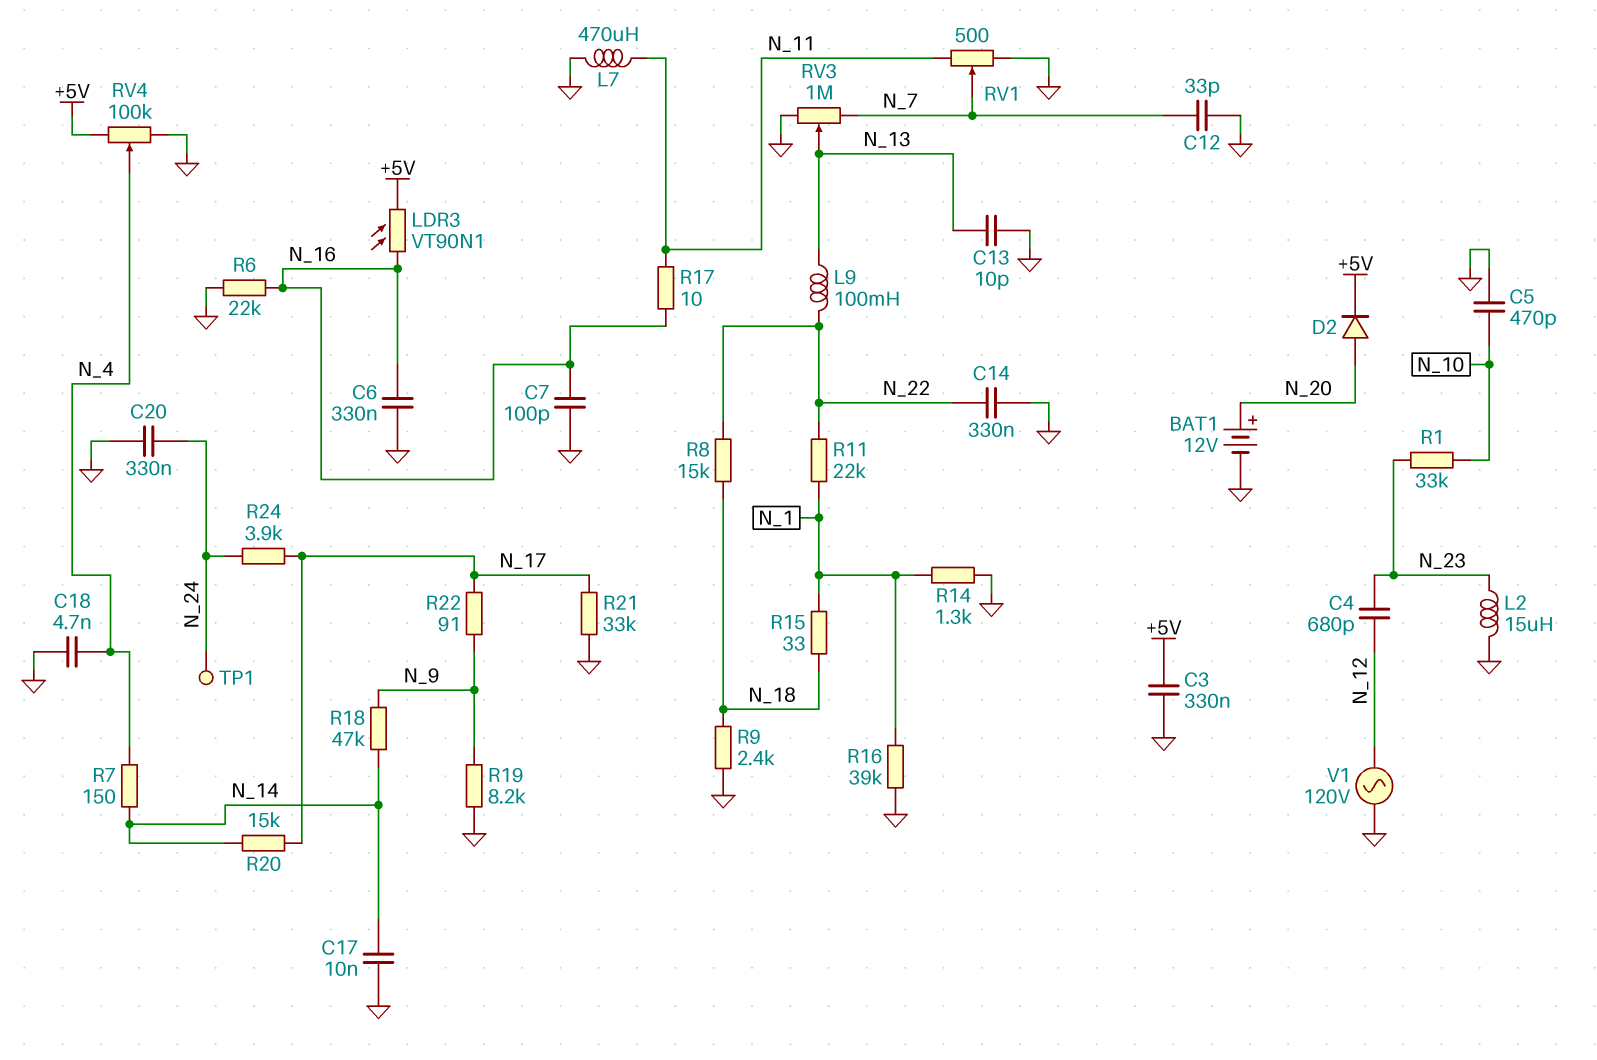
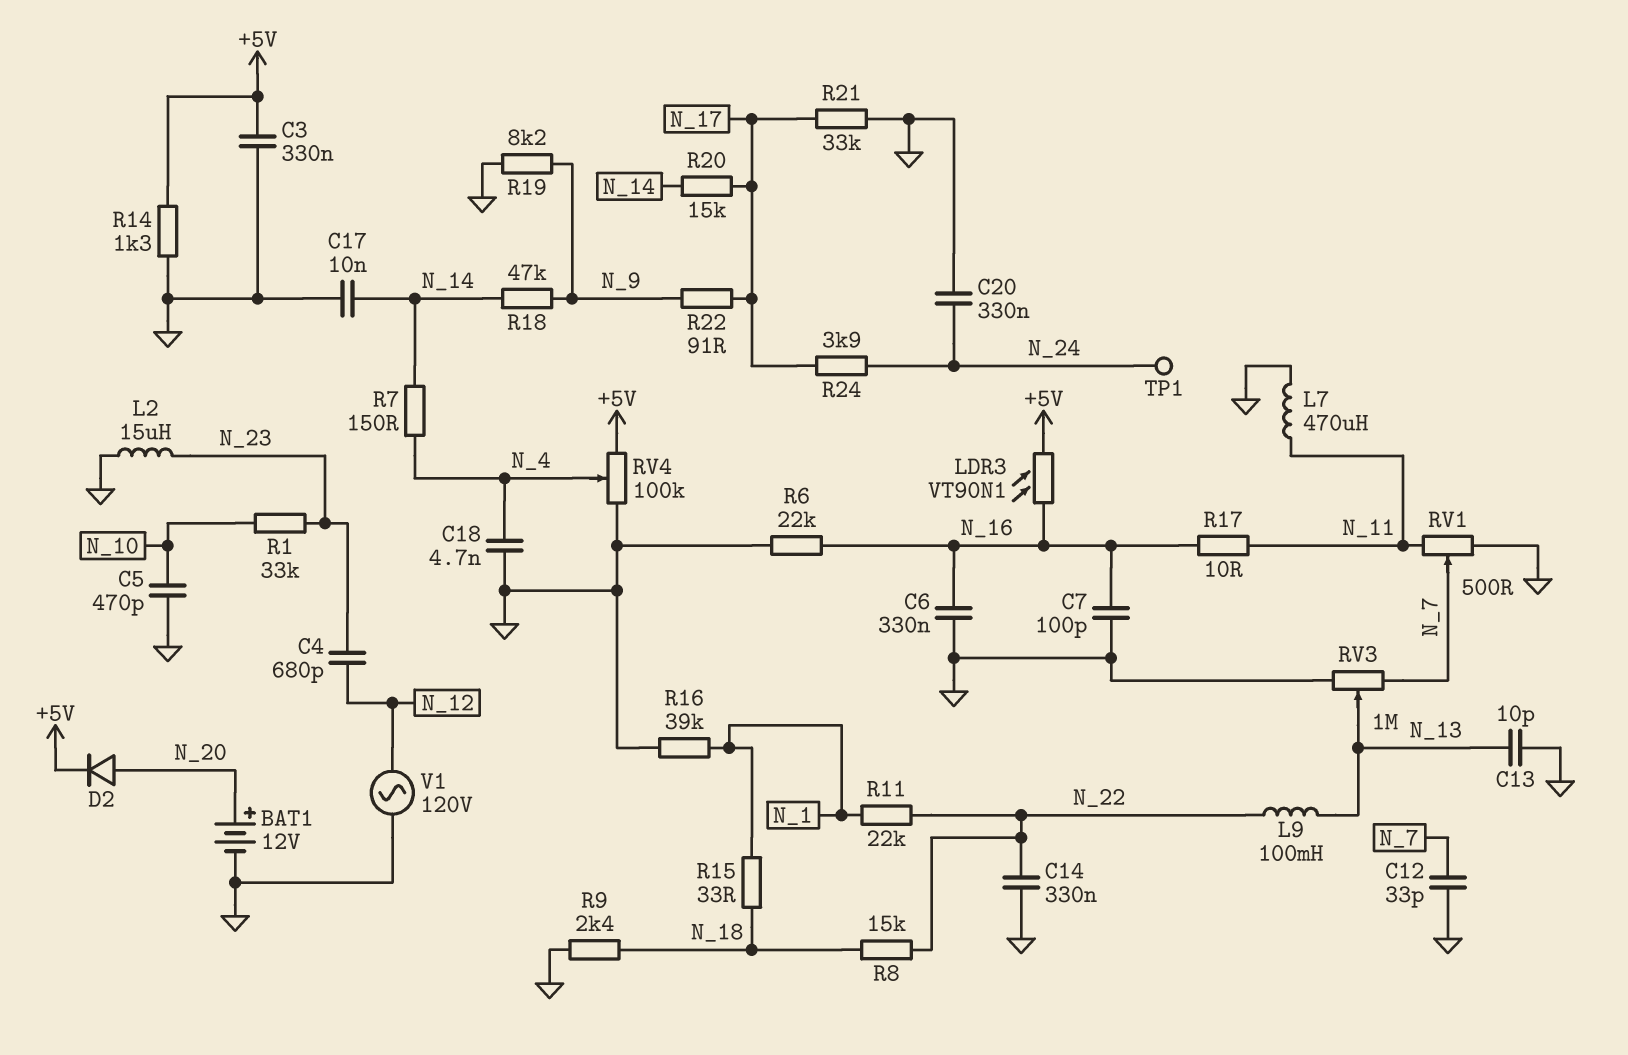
R14: 1.3k (GND, N_1) -> 1.3k (+5V, GND)

